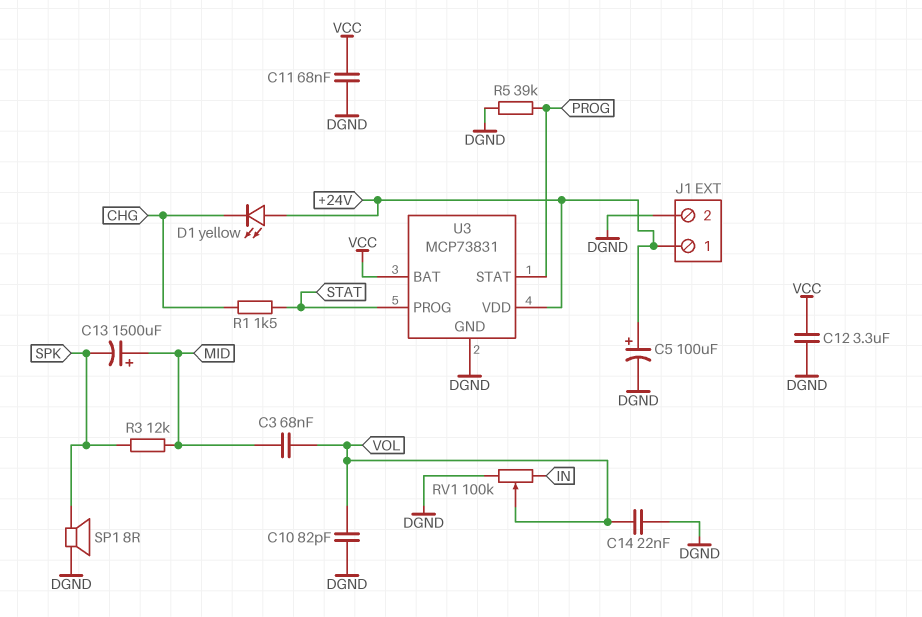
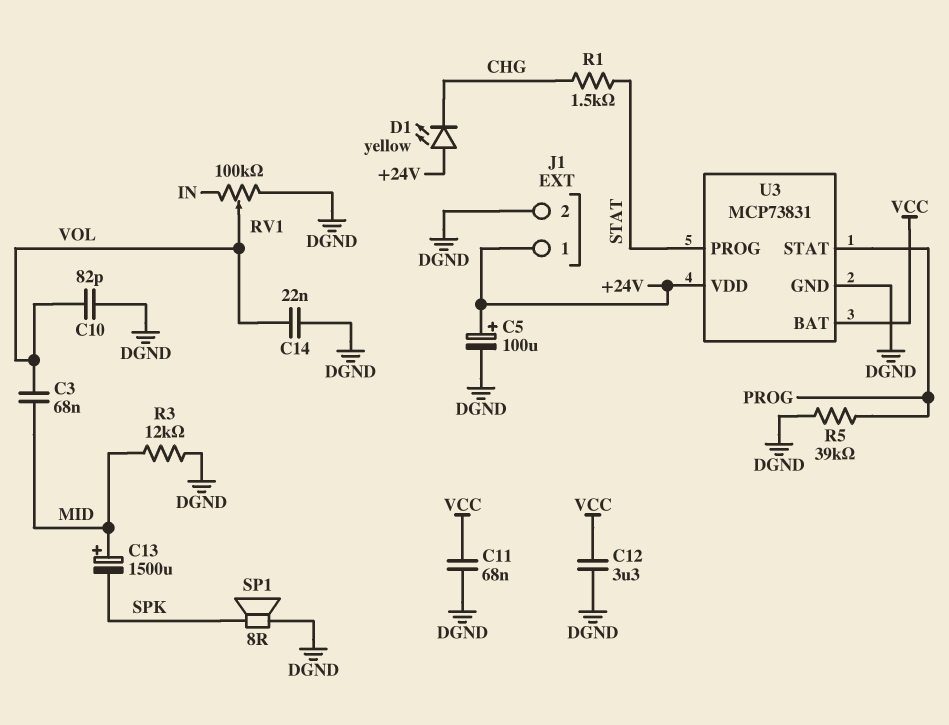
R3: 12k (MID, SPK) -> 12k (DGND, MID)

